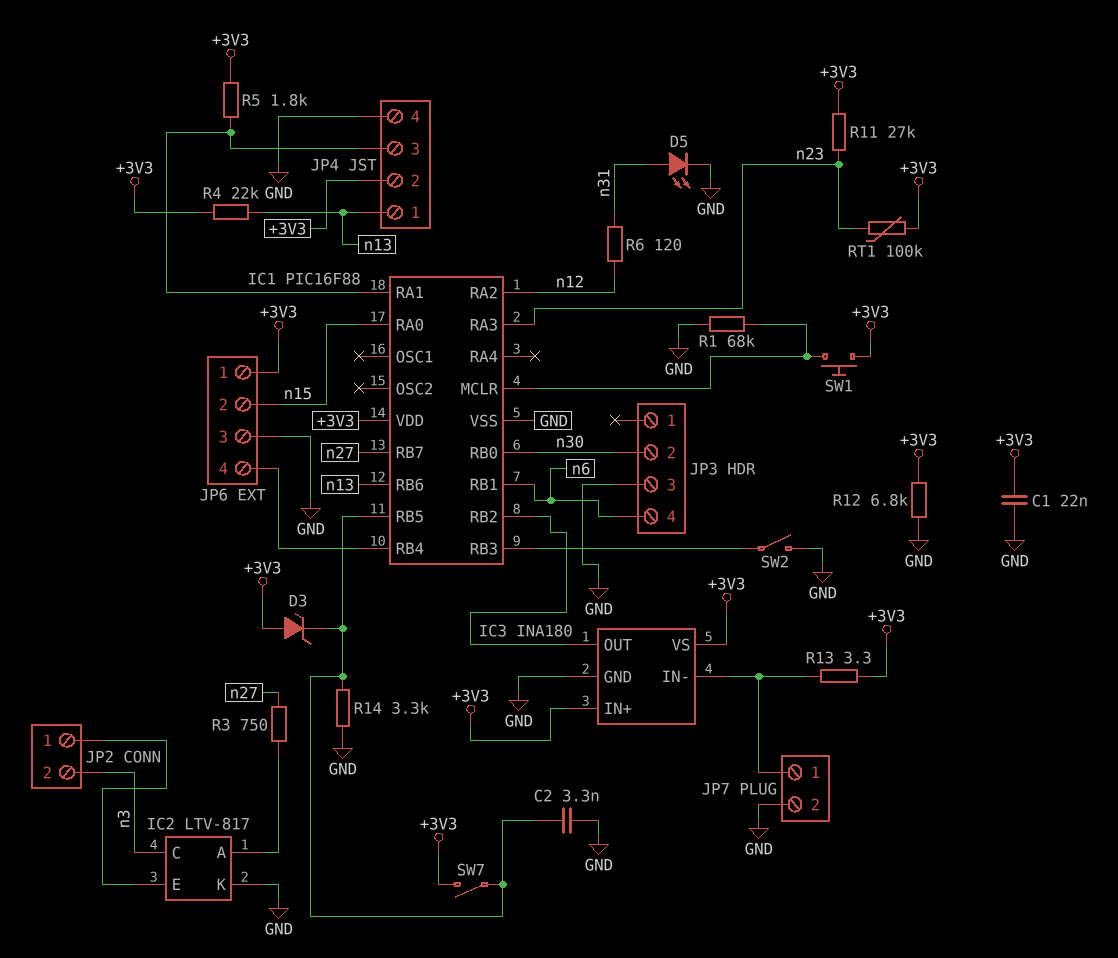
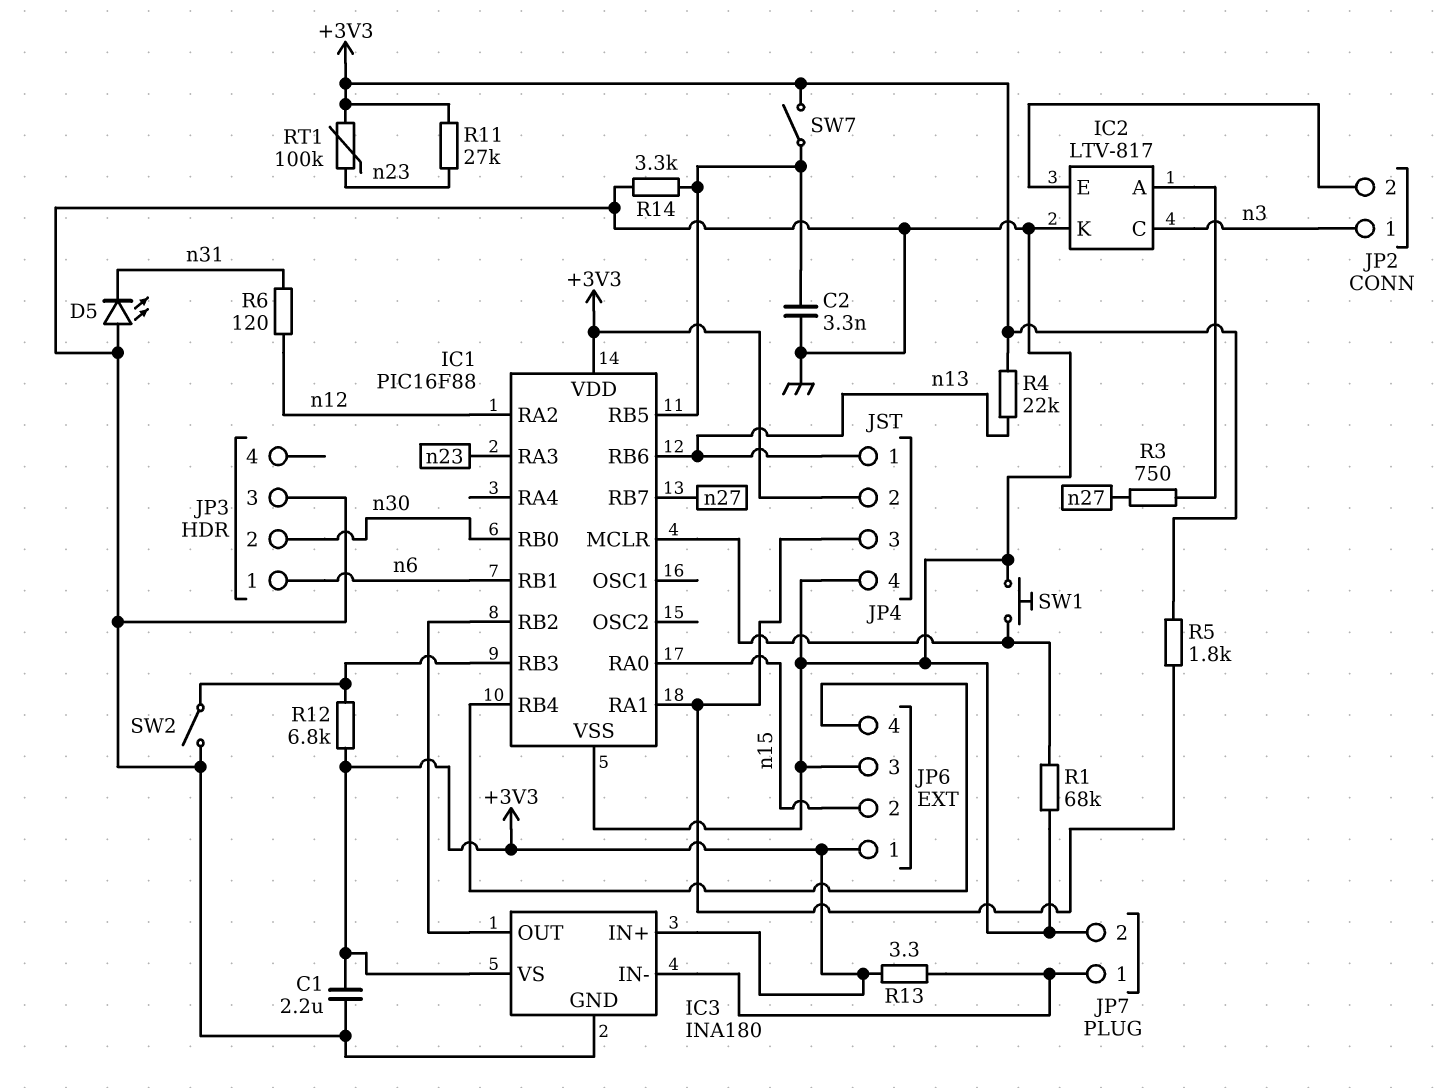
C1: 22nF (+3V3, GND) -> 2.2uF (+3V3, GND)
D3: zener (A +3V3, K IC1/RB5) -> none
D5: LED (A n31, K GND) -> LED (A GND, K n31)
JP2 pin 1: IC2/E -> n3
JP2 pin 2: n3 -> IC2/E
JP3 pin 1: none -> n6
JP3 pin 4: n6 -> none
R12: 6.8k (+3V3, GND) -> 6.8k (+3V3, IC1/RB3)
SW1: button (+3V3, IC1/MCLR) -> button (GND, IC1/MCLR)

